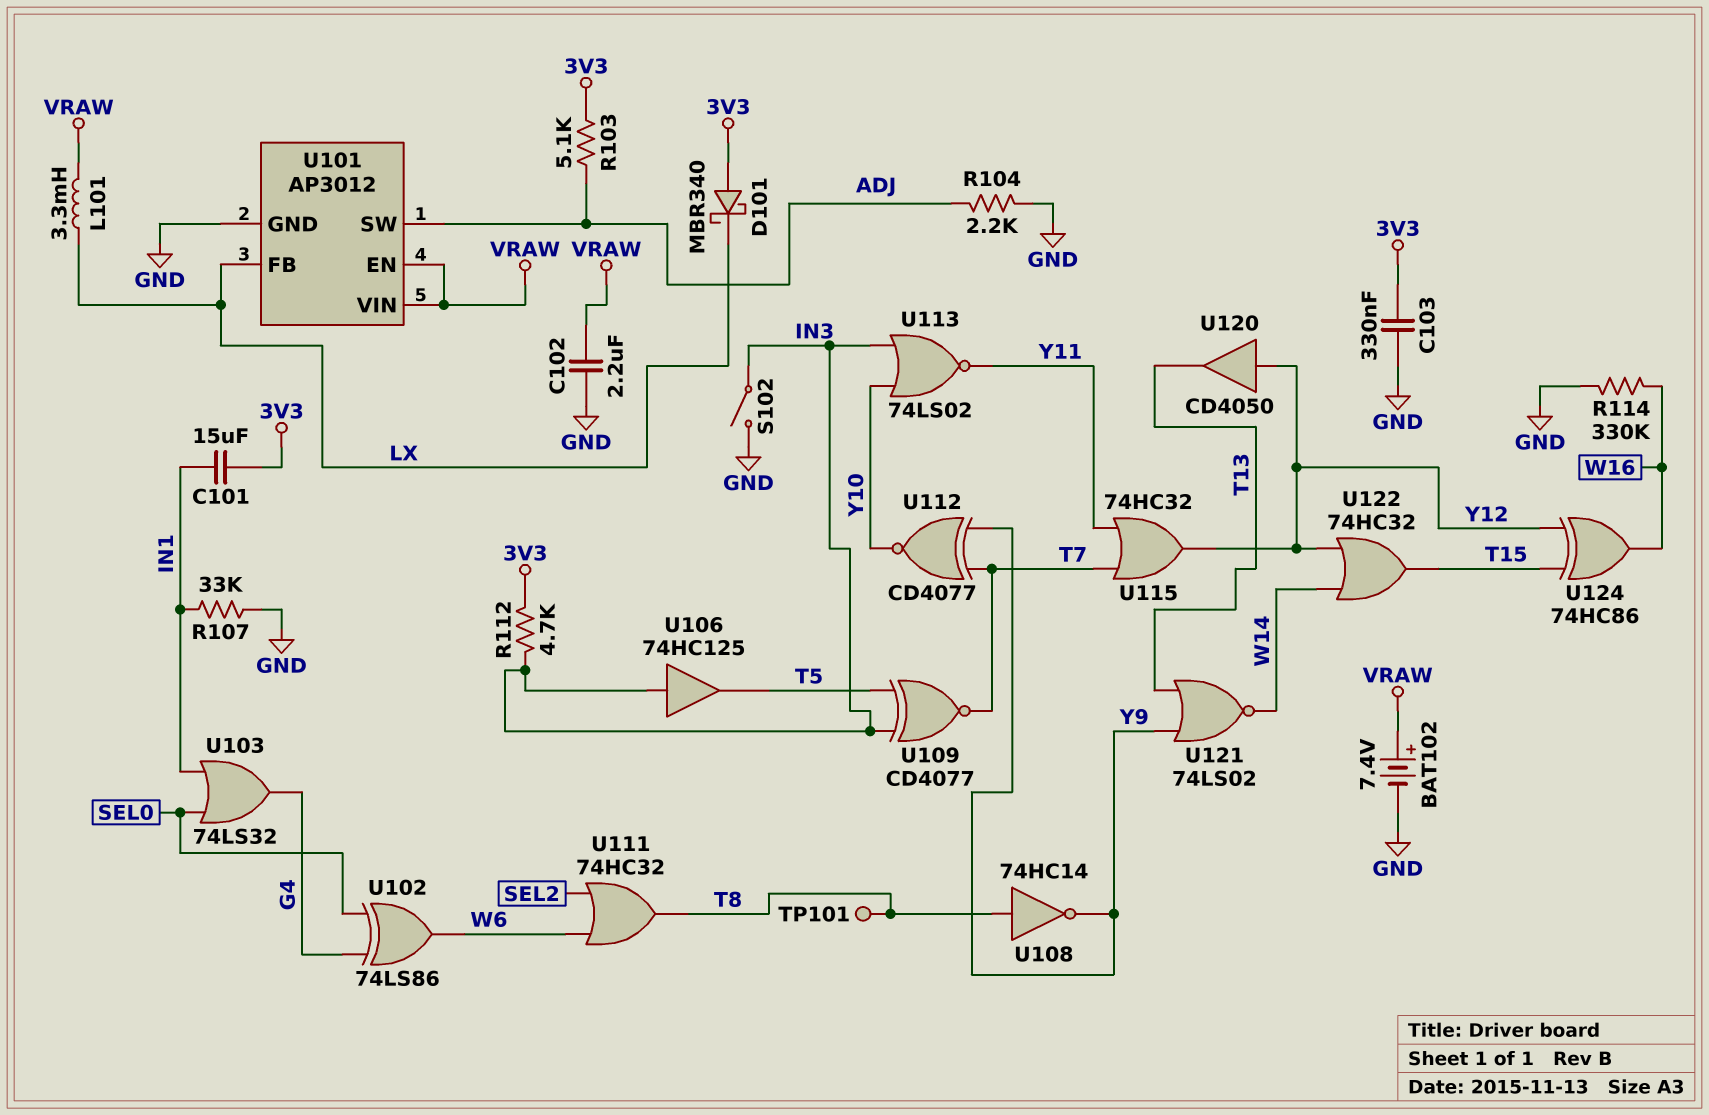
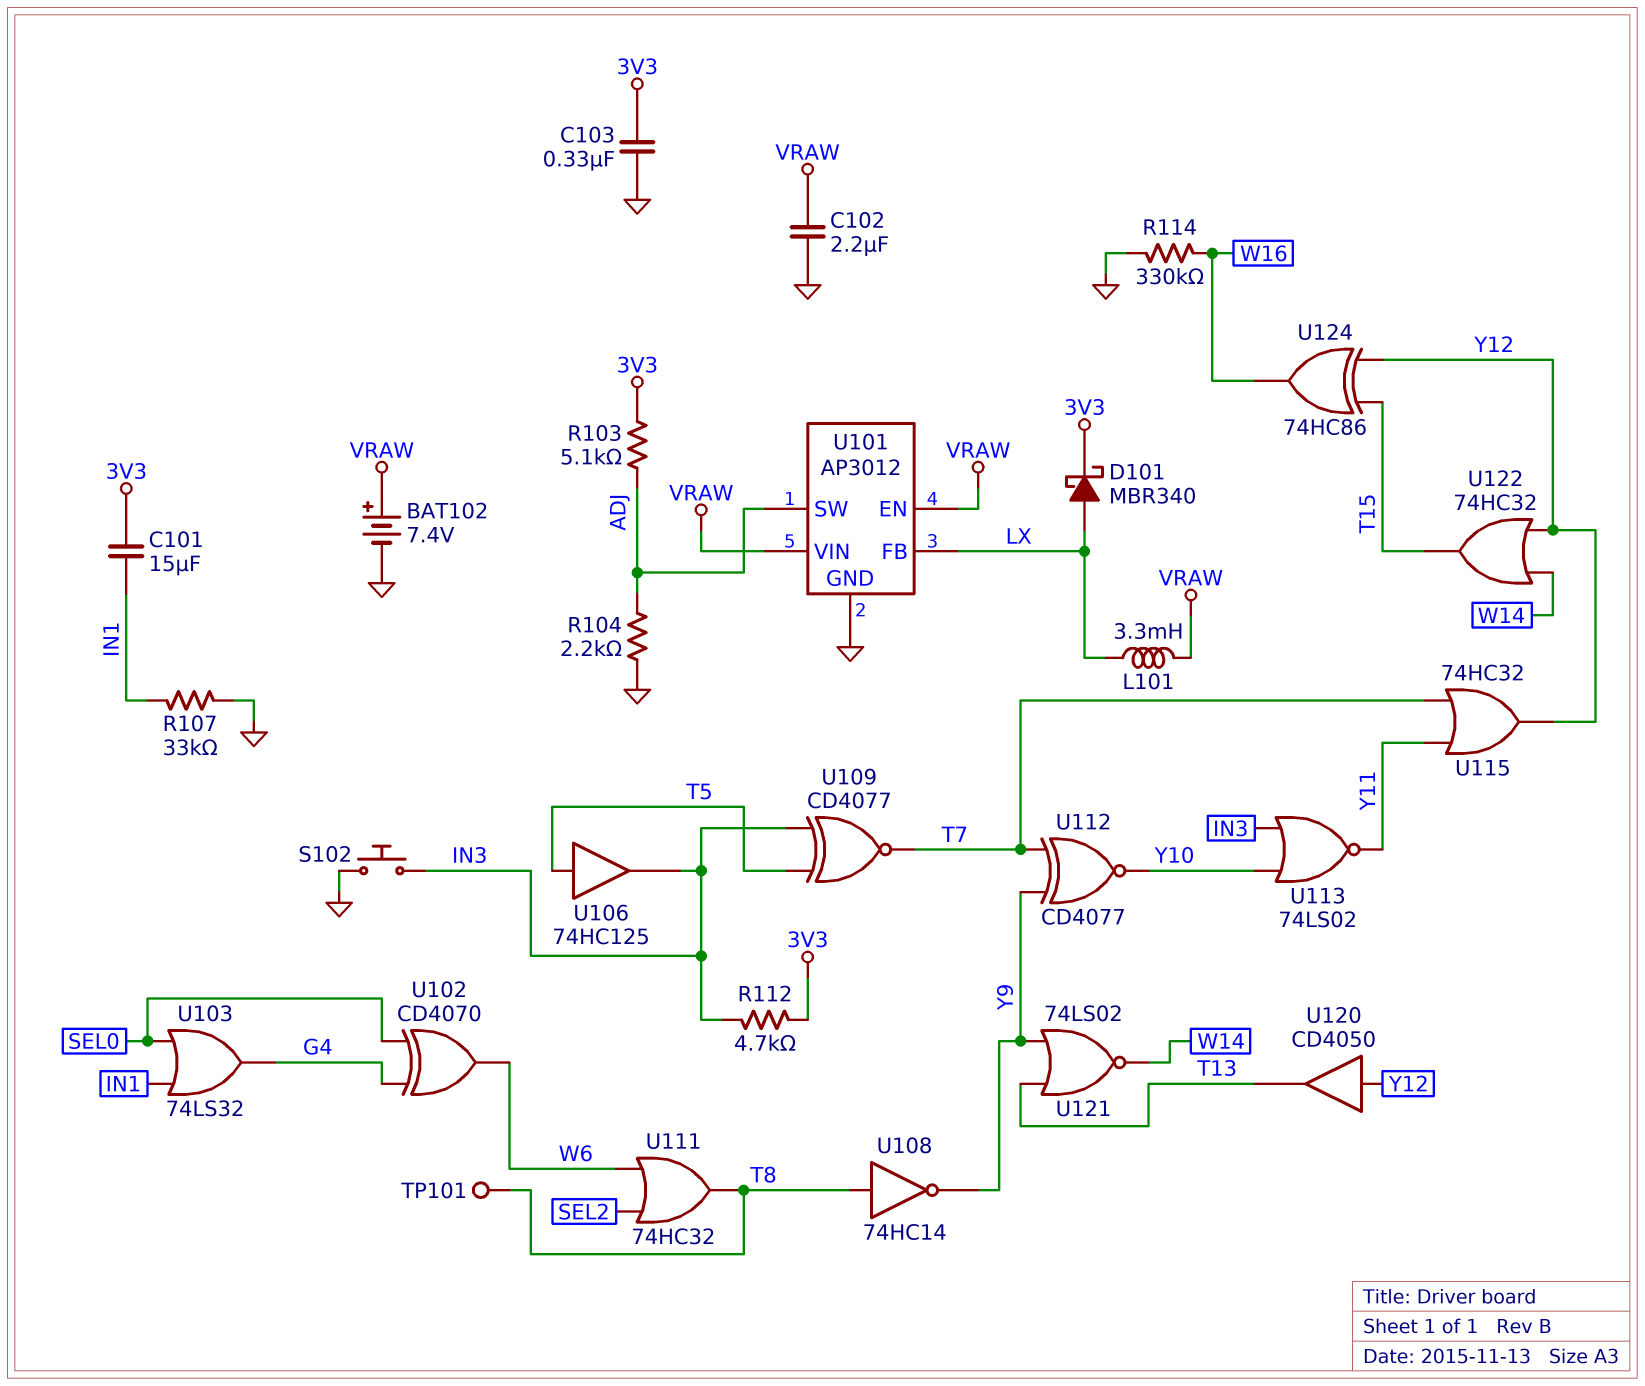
D101: schottky MBR340 (A 3V3, K LX) -> schottky MBR340 (A LX, K 3V3)
S102: switch (GND, IN3) -> button (GND, IN3)
U102: XOR 74LS86 (in G4, in SEL0, out W6) -> XOR CD4070 (in G4, in SEL0, out W6)
U106: buffer 74HC125 (in IN3, out T5) -> buffer 74HC125 (in T5, out IN3)

